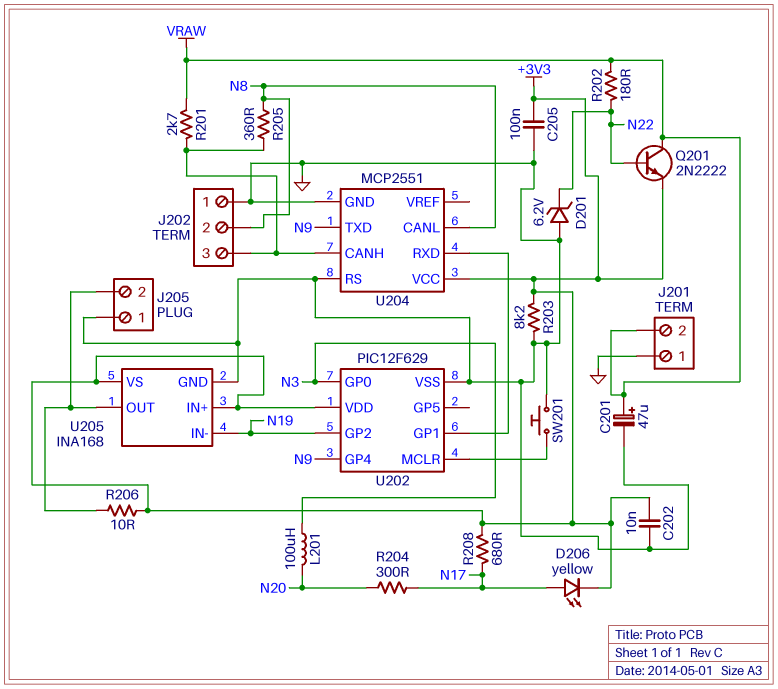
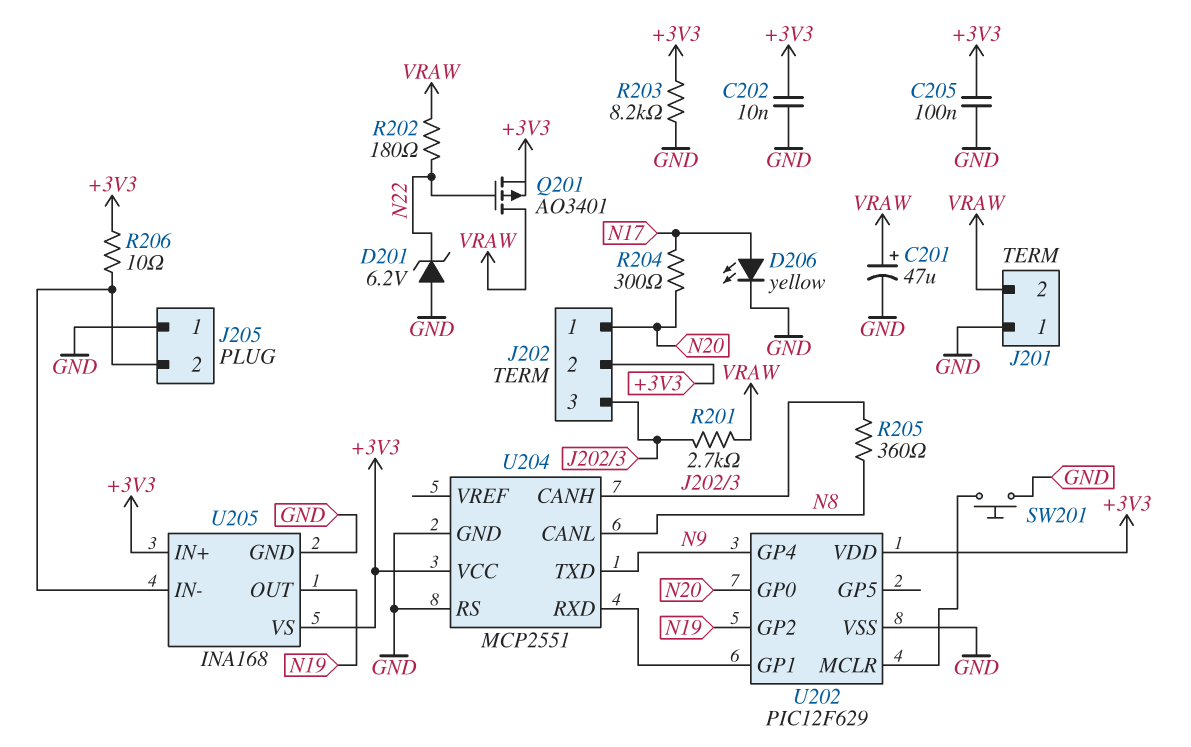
D206: LED yellow (A N17, K +3V3) -> LED yellow (A N17, K GND)
J202 pin 1: GND -> N20
J202 pin 2: N8 -> +3V3
L201: 100uH (N3, N20) -> none
Q201: NPN 2N2222 (B N22, C VRAW, E +3V3) -> PMOS AO3401 (G N22, D VRAW, S +3V3)
R208: 680 (+3V3, N17) -> none
U202 pin GP0: N3 -> N20
U205 pin IN-: N19 -> J205/2
U205 pin OUT: J205/2 -> N19

